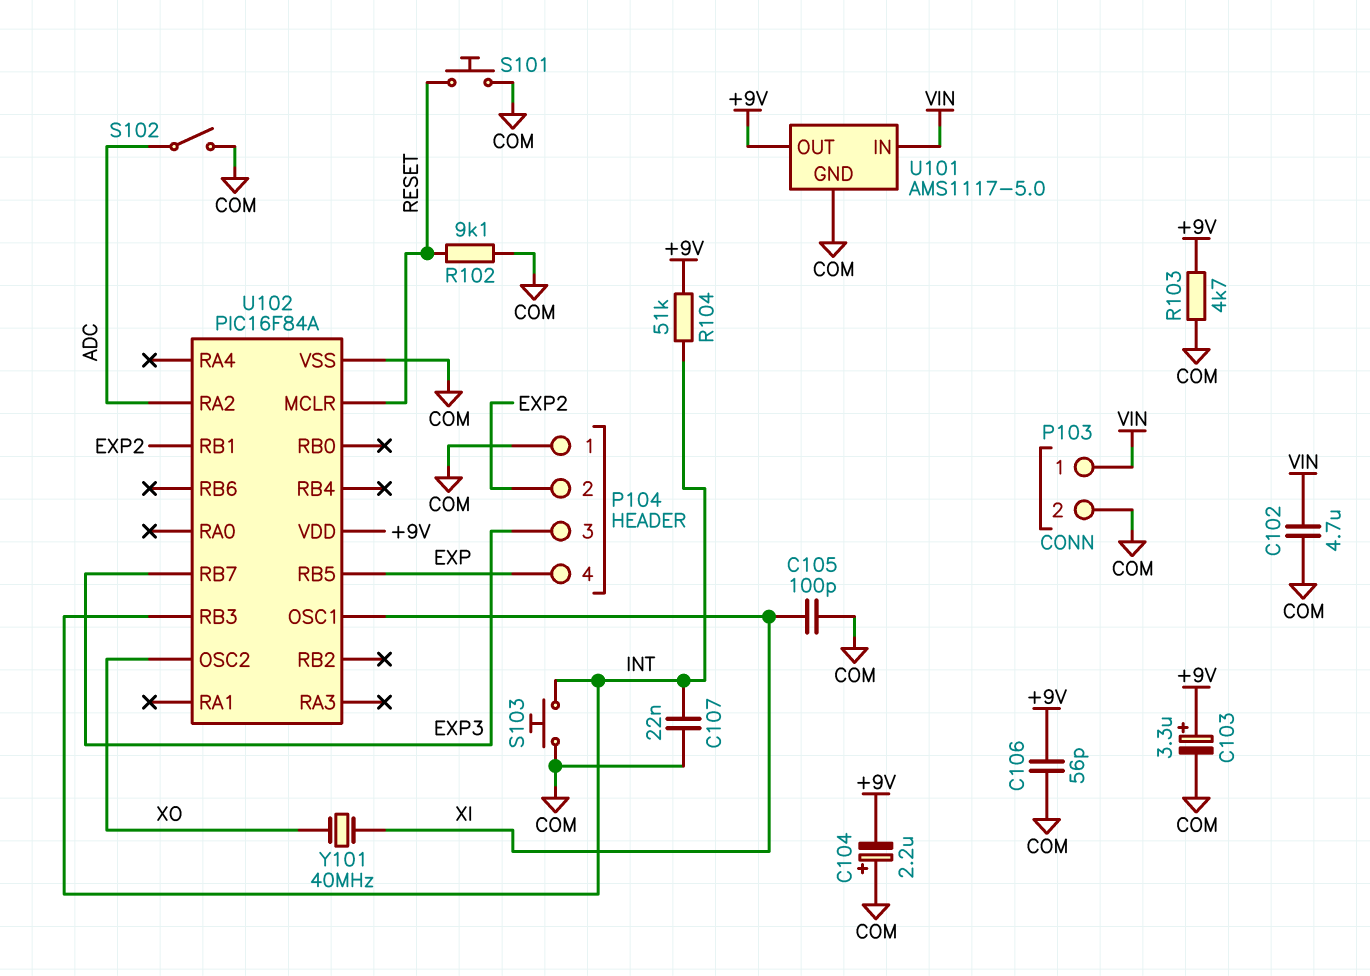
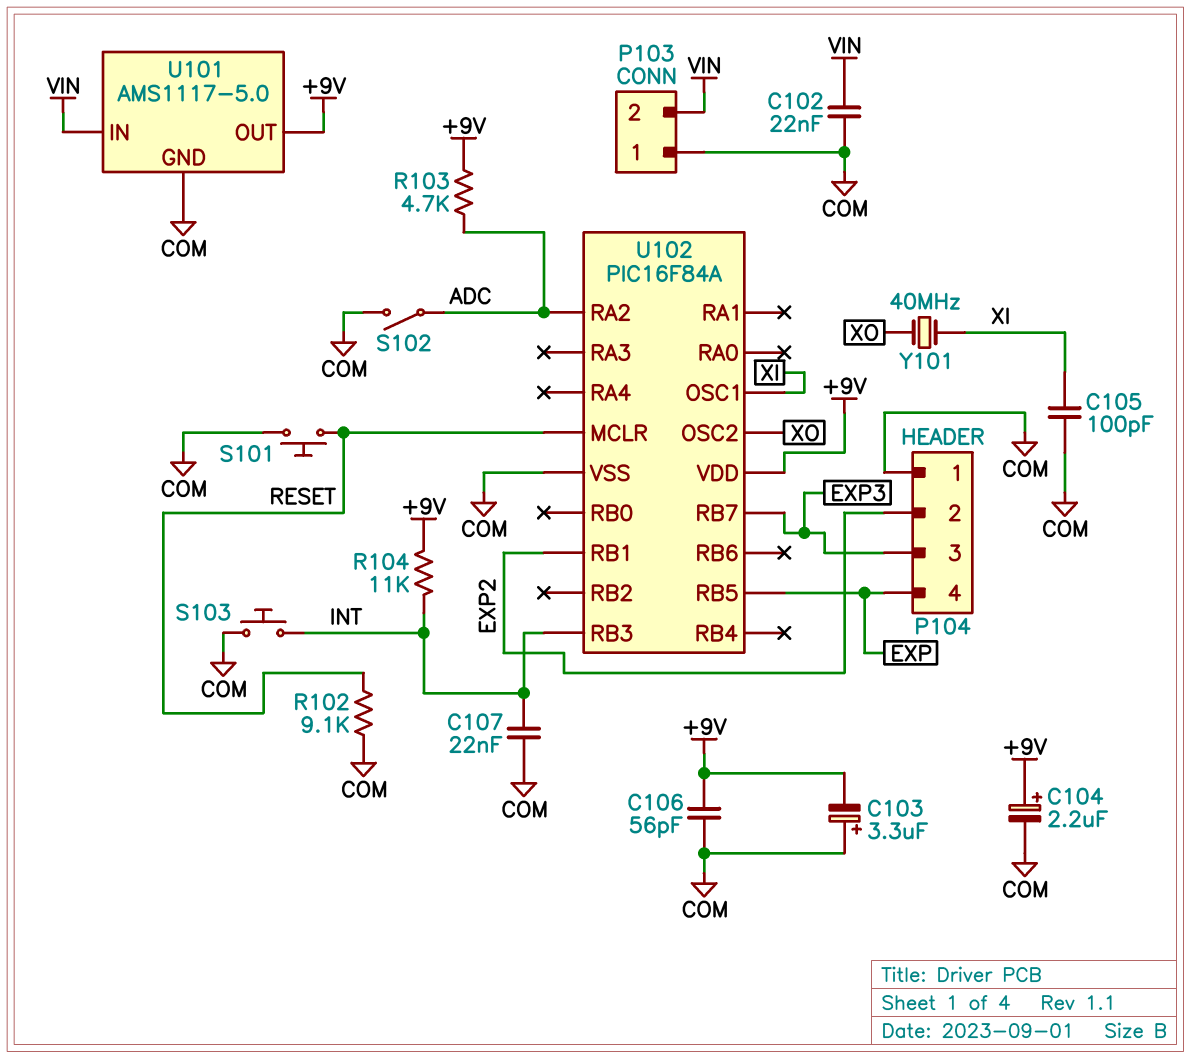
C102: 4.7uF (COM, VIN) -> 22nF (COM, VIN)
C103: 3.3uF (plus +9V, minus COM) -> 3.3uF (plus COM, minus +9V)
C104: 2.2uF (plus COM, minus +9V) -> 2.2uF (plus +9V, minus COM)
P103 pin 1: VIN -> COM
P103 pin 2: COM -> VIN
R103: 4.7k (+9V, COM) -> 4.7k (+9V, ADC)
R104: 51k (+9V, INT) -> 11k (+9V, INT)

